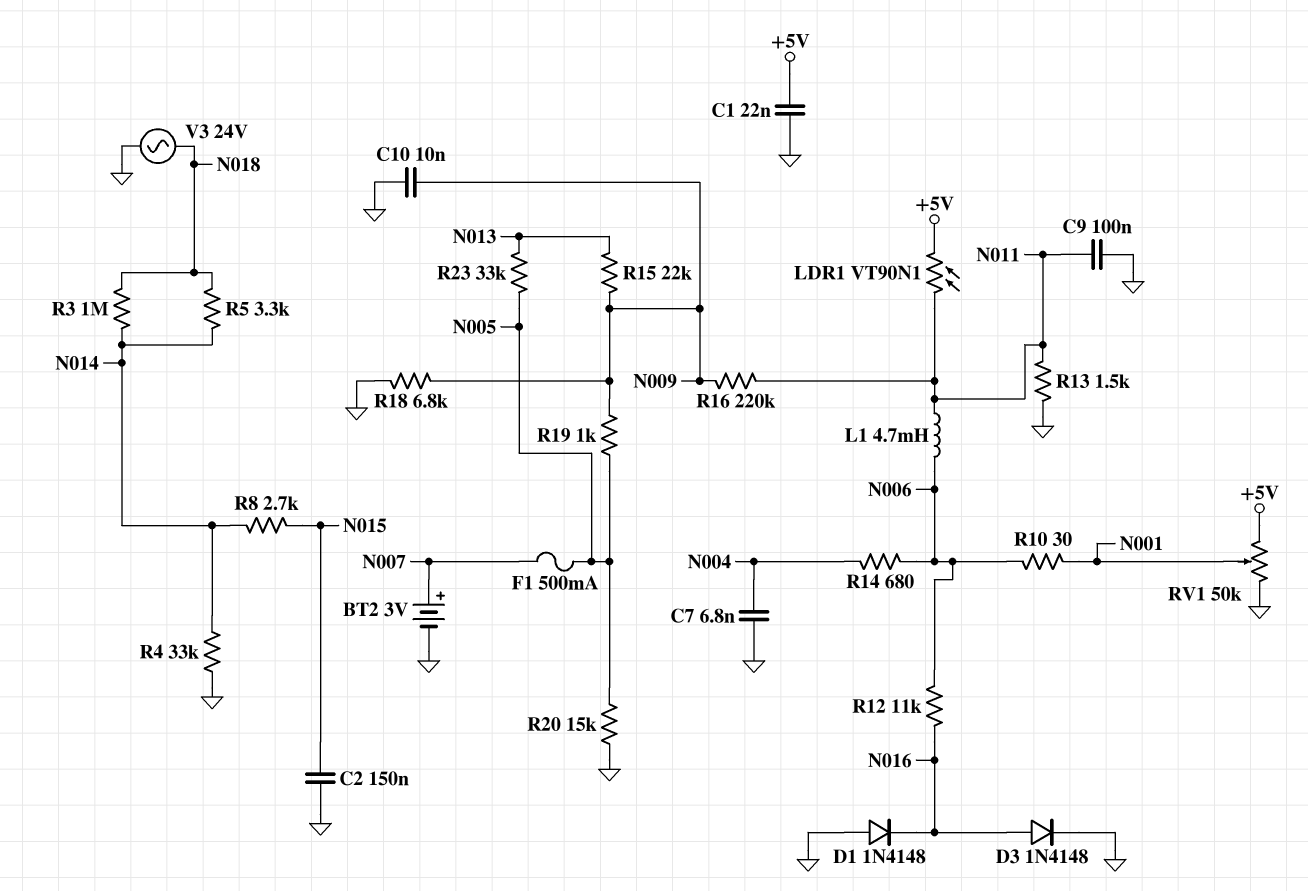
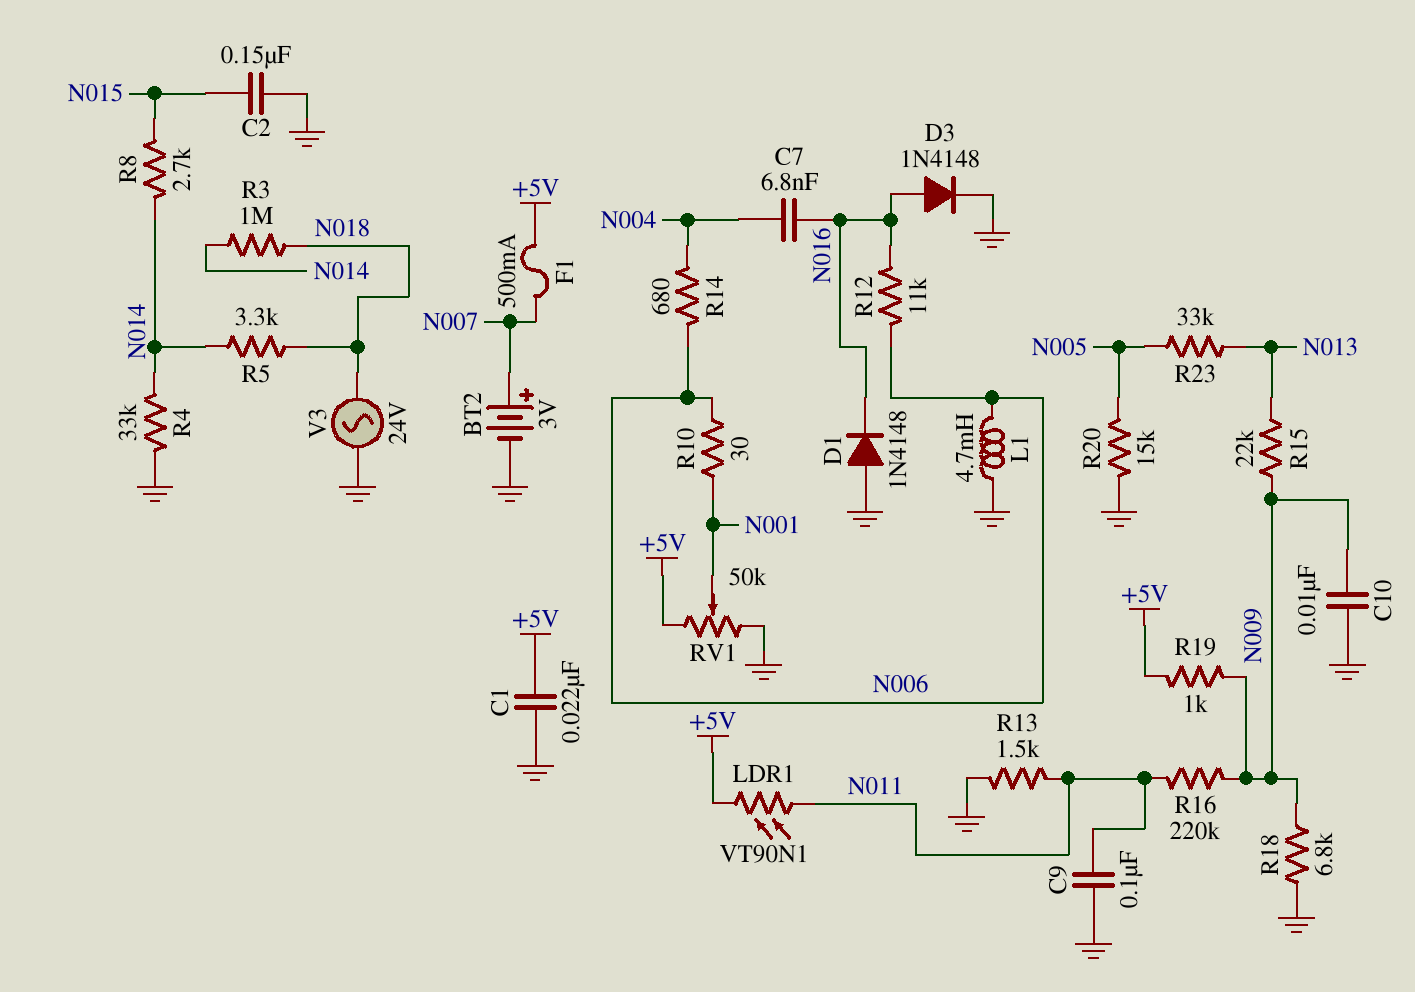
C7: 6.8nF (GND, N004) -> 6.8nF (N004, N016)
F1: 500mA (N005, N007) -> 500mA (+5V, N007)
L1: 4.7mH (N006, N011) -> 4.7mH (GND, N006)
R19: 1k (N005, N009) -> 1k (+5V, N009)

